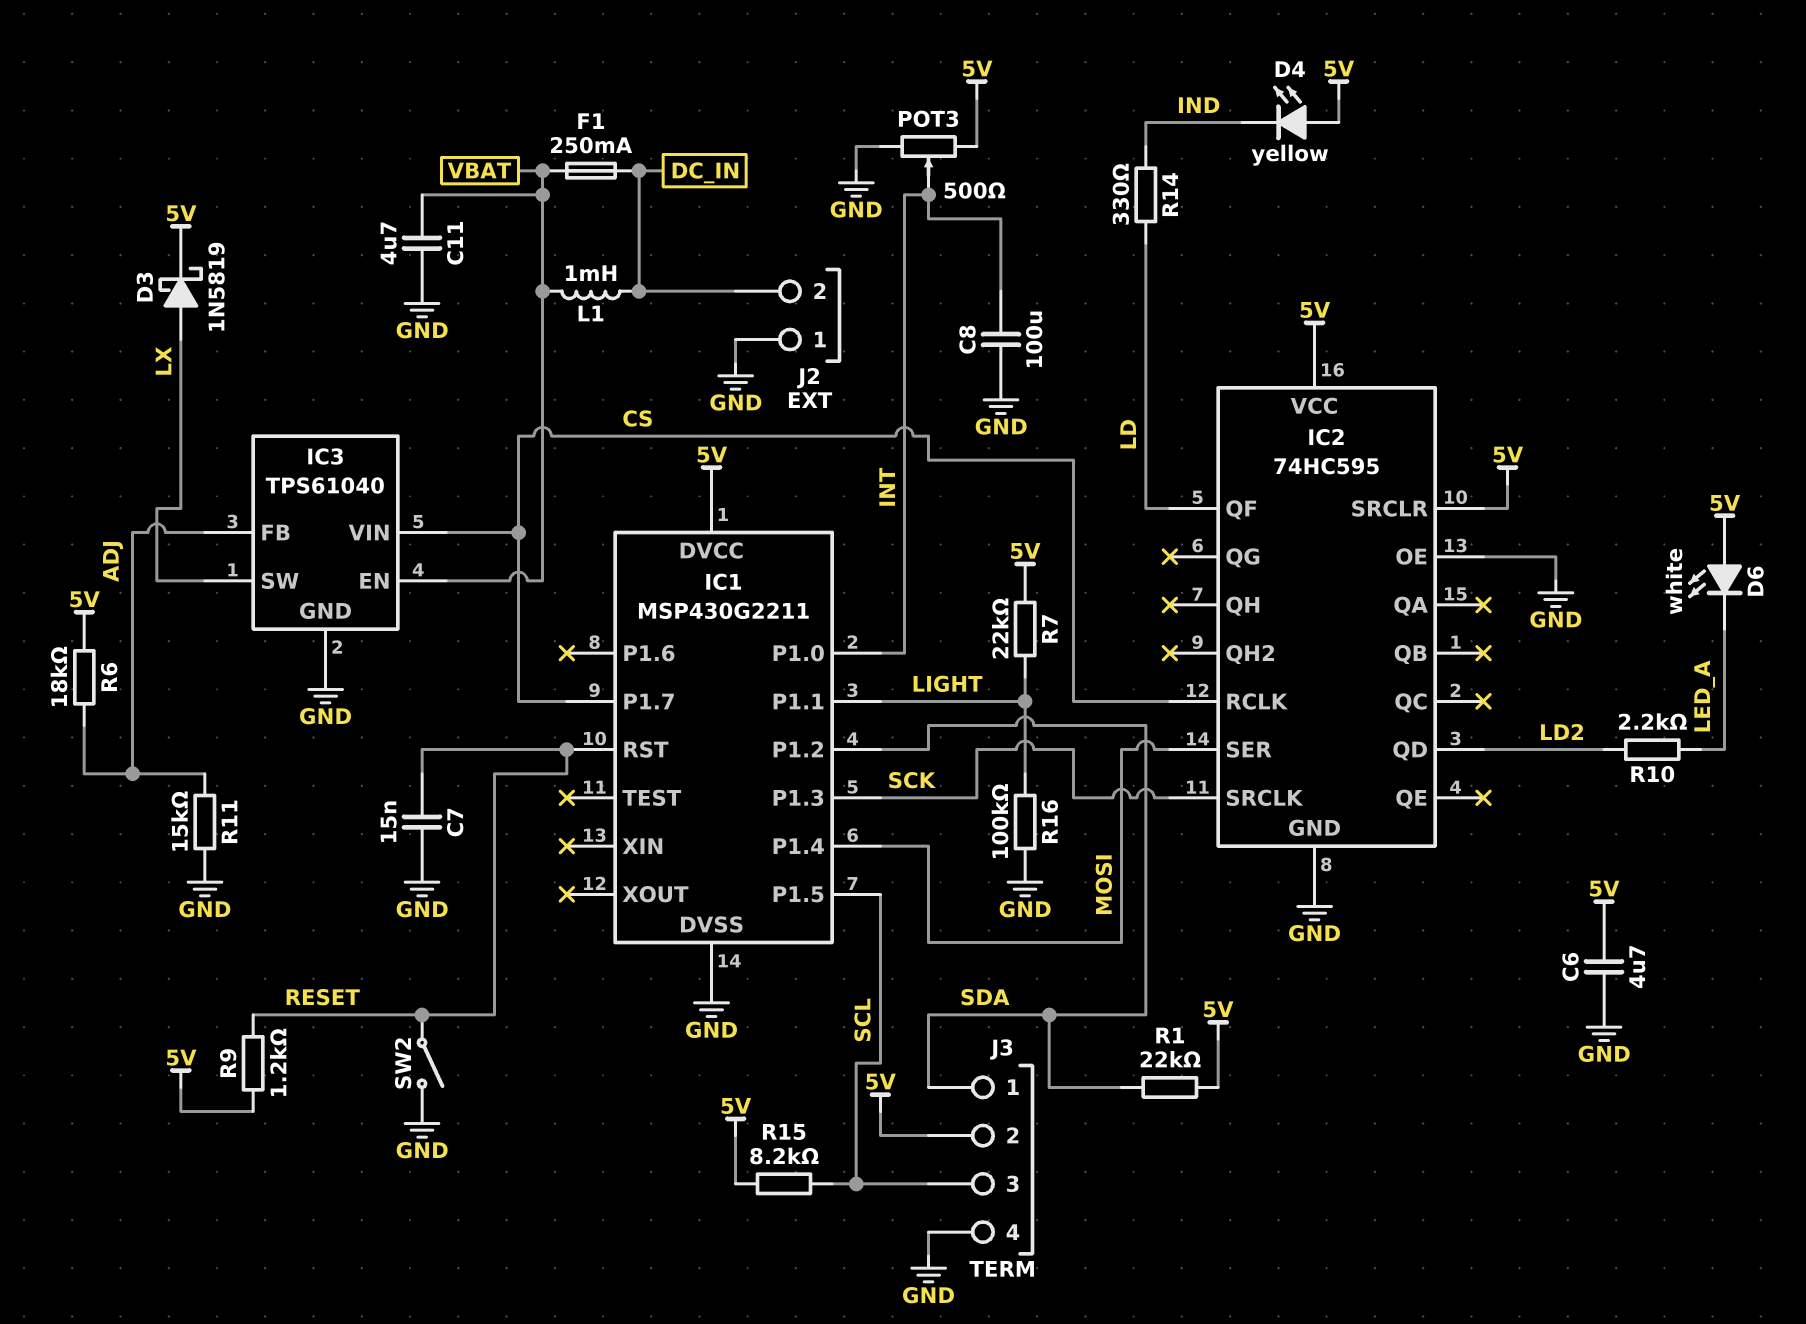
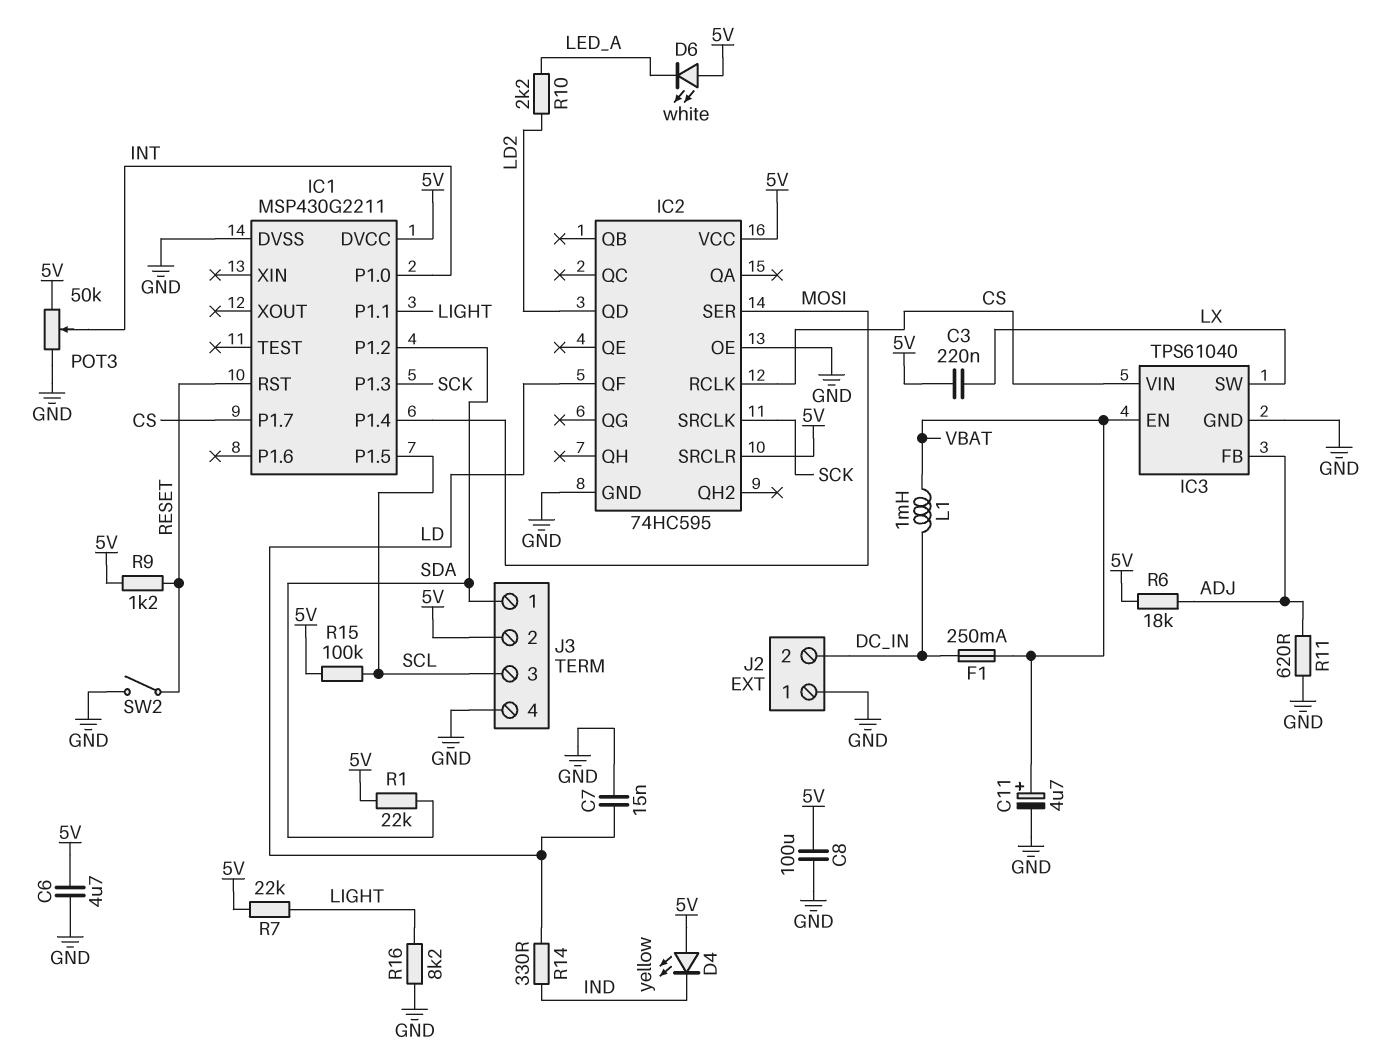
C3: none -> 220nF (5V, LX)
C7: 15nF (GND, RESET) -> 15nF (GND, LD)
C8: 100uF (GND, INT) -> 100uF (5V, GND)
C11: 4.7uF (GND, VBAT) -> 4.7uF (plus VBAT, minus GND)
D3: schottky 1N5819 (A LX, K 5V) -> none
POT3: 500 (5V, GND, wiper INT) -> 50k (5V, GND, wiper INT)
R11: 15k (ADJ, GND) -> 620 (ADJ, GND)
R15: 8.2k (5V, SCL) -> 100k (5V, SCL)
R16: 100k (GND, LIGHT) -> 8.2k (GND, LIGHT)

